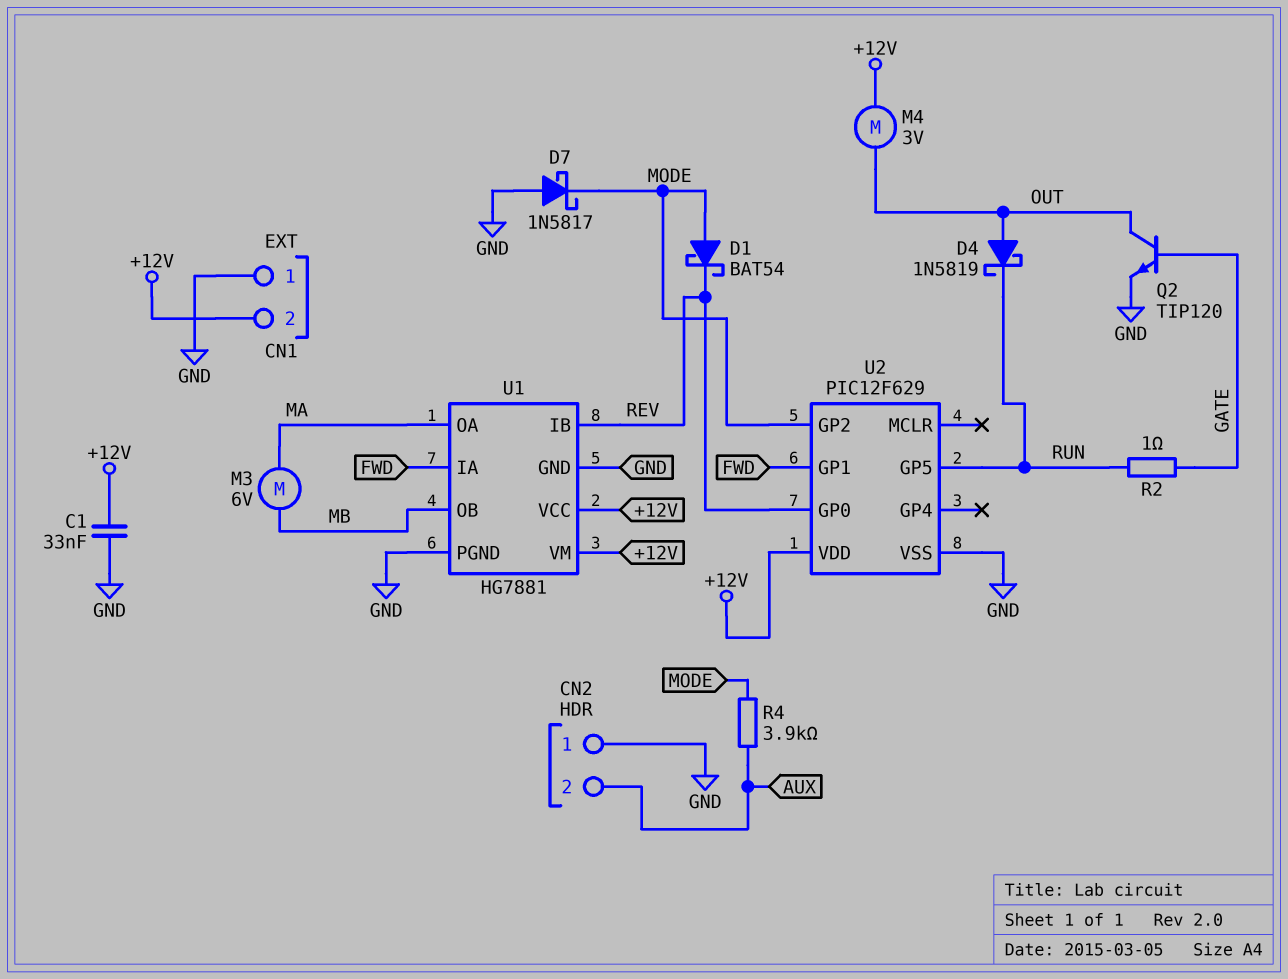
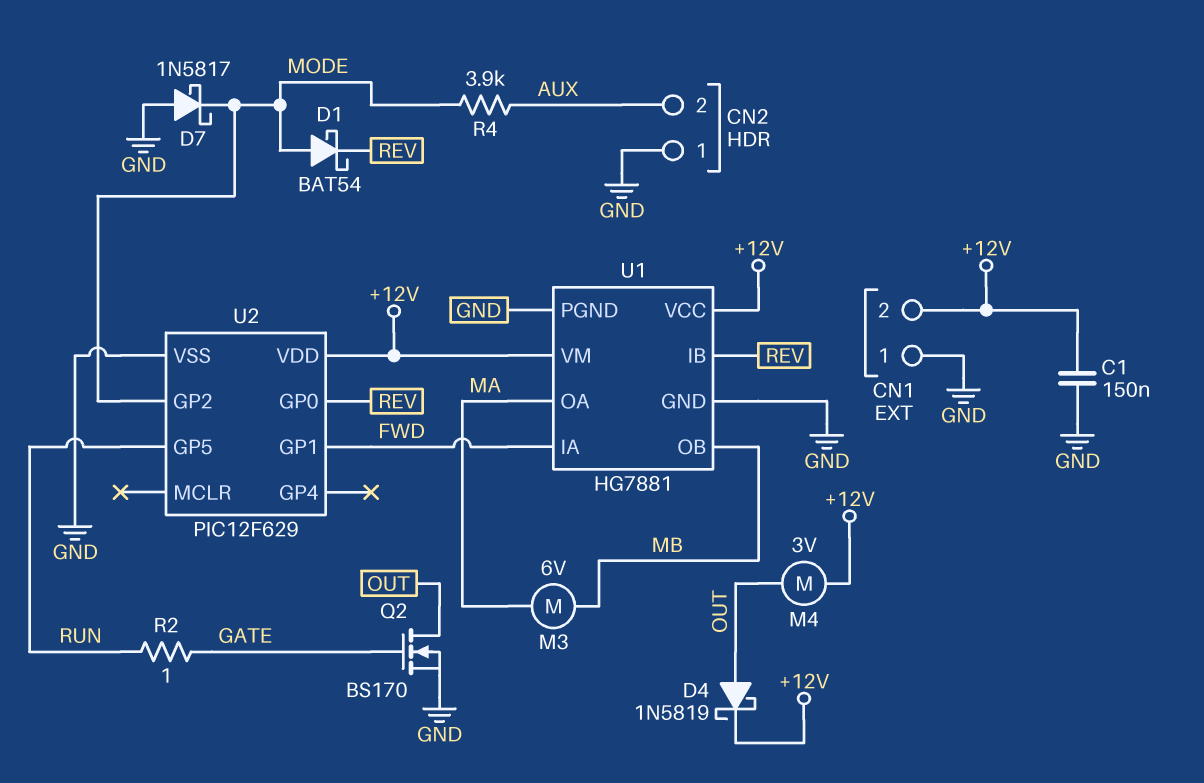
C1: 33nF (+12V, GND) -> 150nF (+12V, GND)
D4: schottky 1N5819 (A OUT, K RUN) -> schottky 1N5819 (A OUT, K +12V)
Q2: NPN TIP120 (B GATE, C OUT, E GND) -> NMOS BS170 (G GATE, D OUT, S GND)

